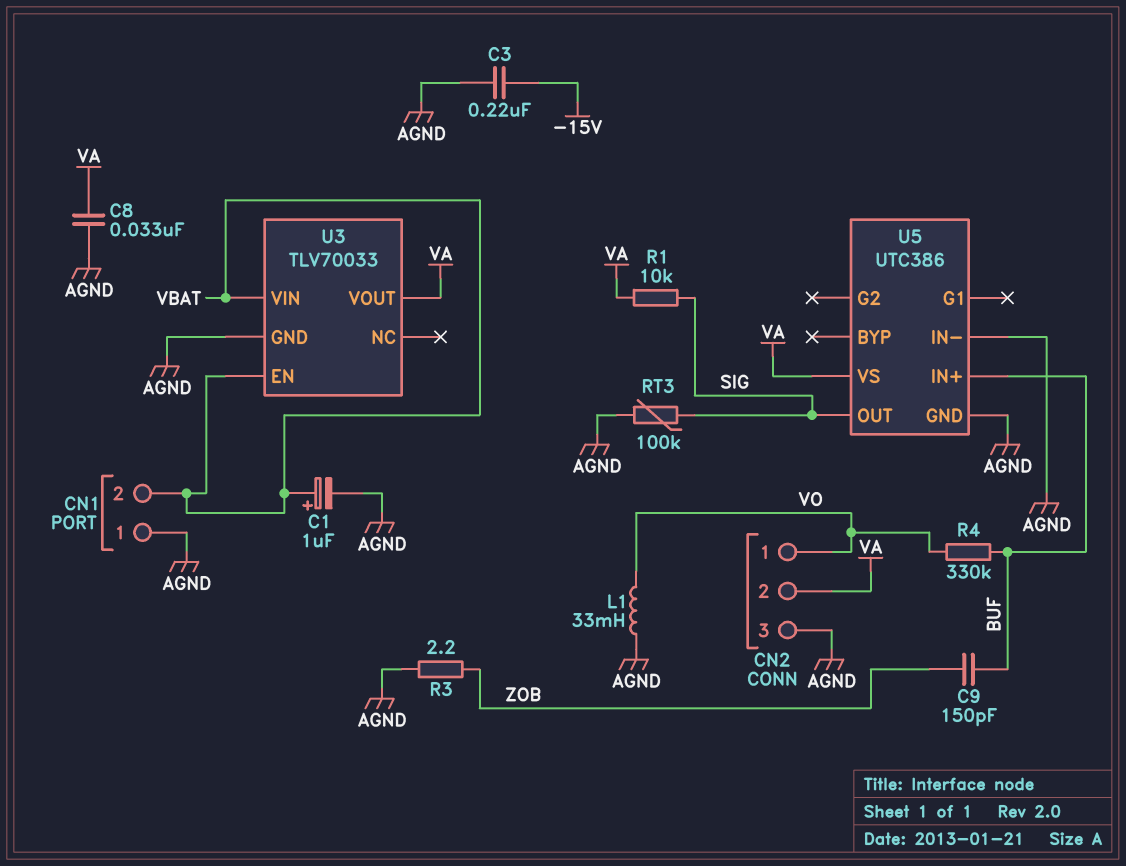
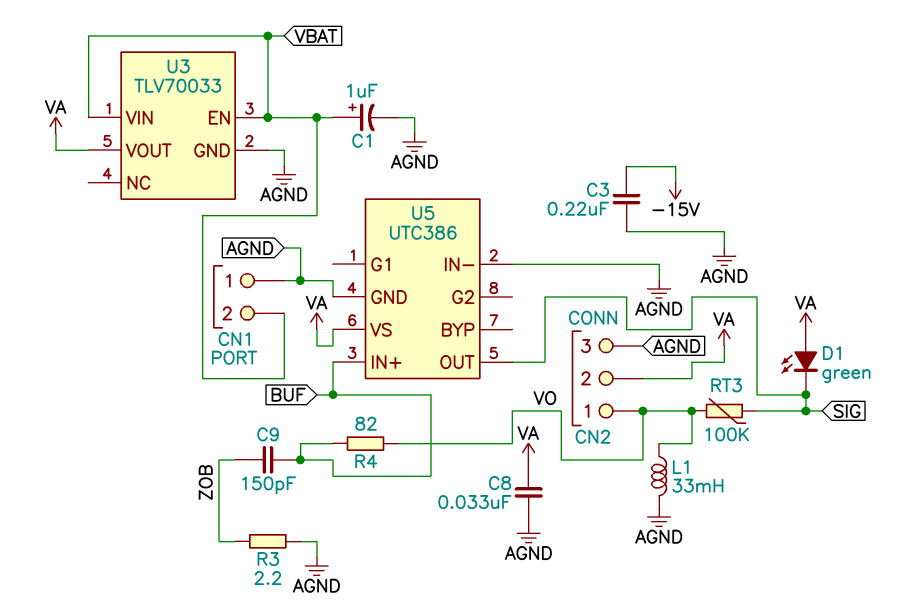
D1: none -> LED green (A VA, K SIG)
R1: 10k (SIG, VA) -> none
R4: 330k (BUF, VO) -> 82 (BUF, VO)
RT3: 100k (AGND, SIG) -> 100k (SIG, VO)

